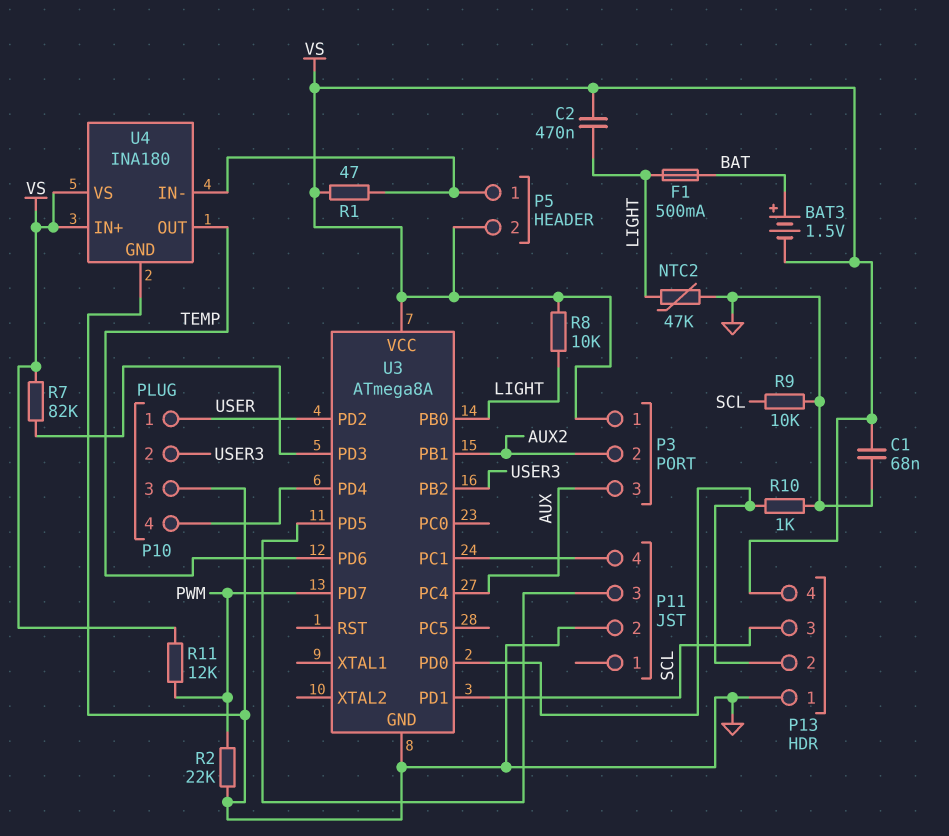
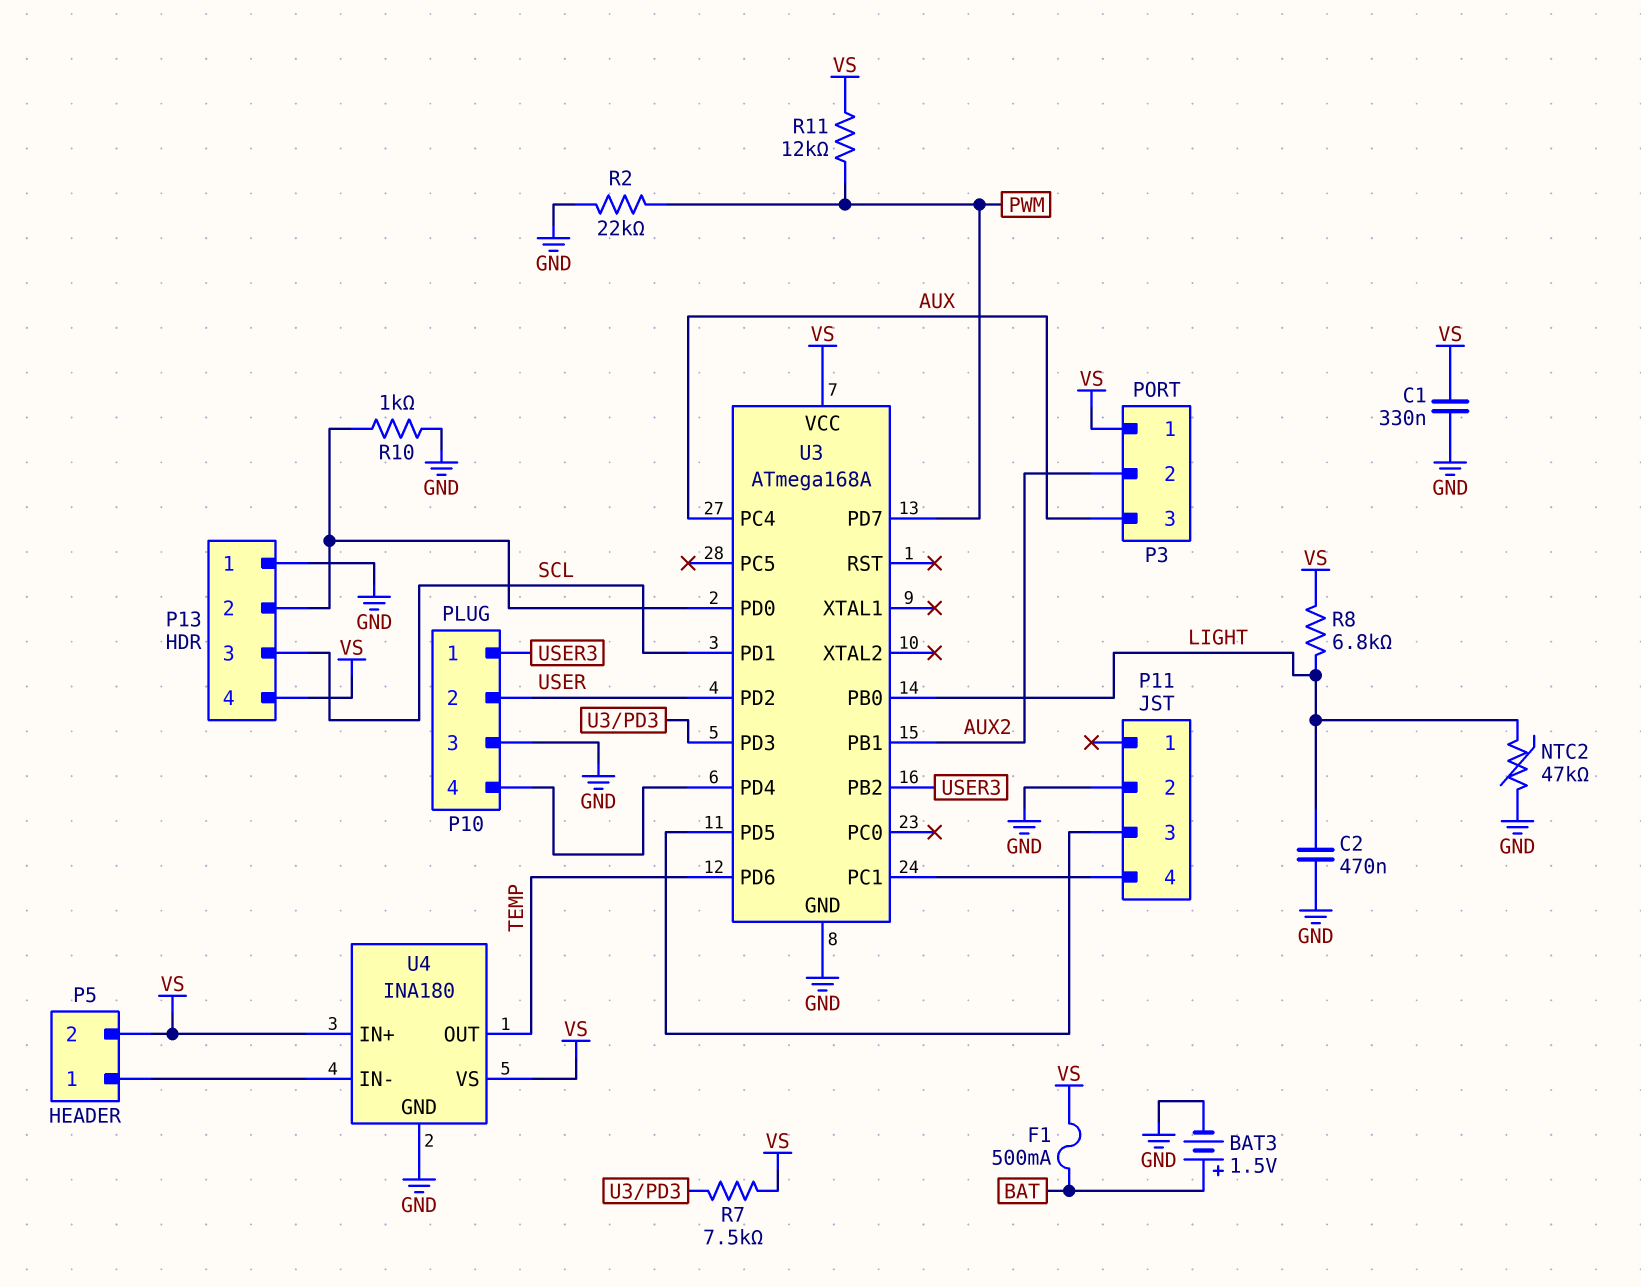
BAT3: 1.5V (plus BAT, minus VS) -> 1.5V (plus BAT, minus GND)
C1: 68nF (GND, VS) -> 330nF (GND, VS)
C2: 470nF (LIGHT, VS) -> 470nF (GND, LIGHT)
F1: 500mA (BAT, LIGHT) -> 500mA (BAT, VS)
P10 pin 1: USER -> USER3
P10 pin 2: USER3 -> USER
R1: 47 (P5/1, VS) -> none
R7: 82k (U3/PD3, VS) -> 7.5k (U3/PD3, VS)
R8: 10k (LIGHT, VS) -> 6.8k (LIGHT, VS)
R9: 10k (GND, SCL) -> none
U3: ATmega8A -> ATmega168A

